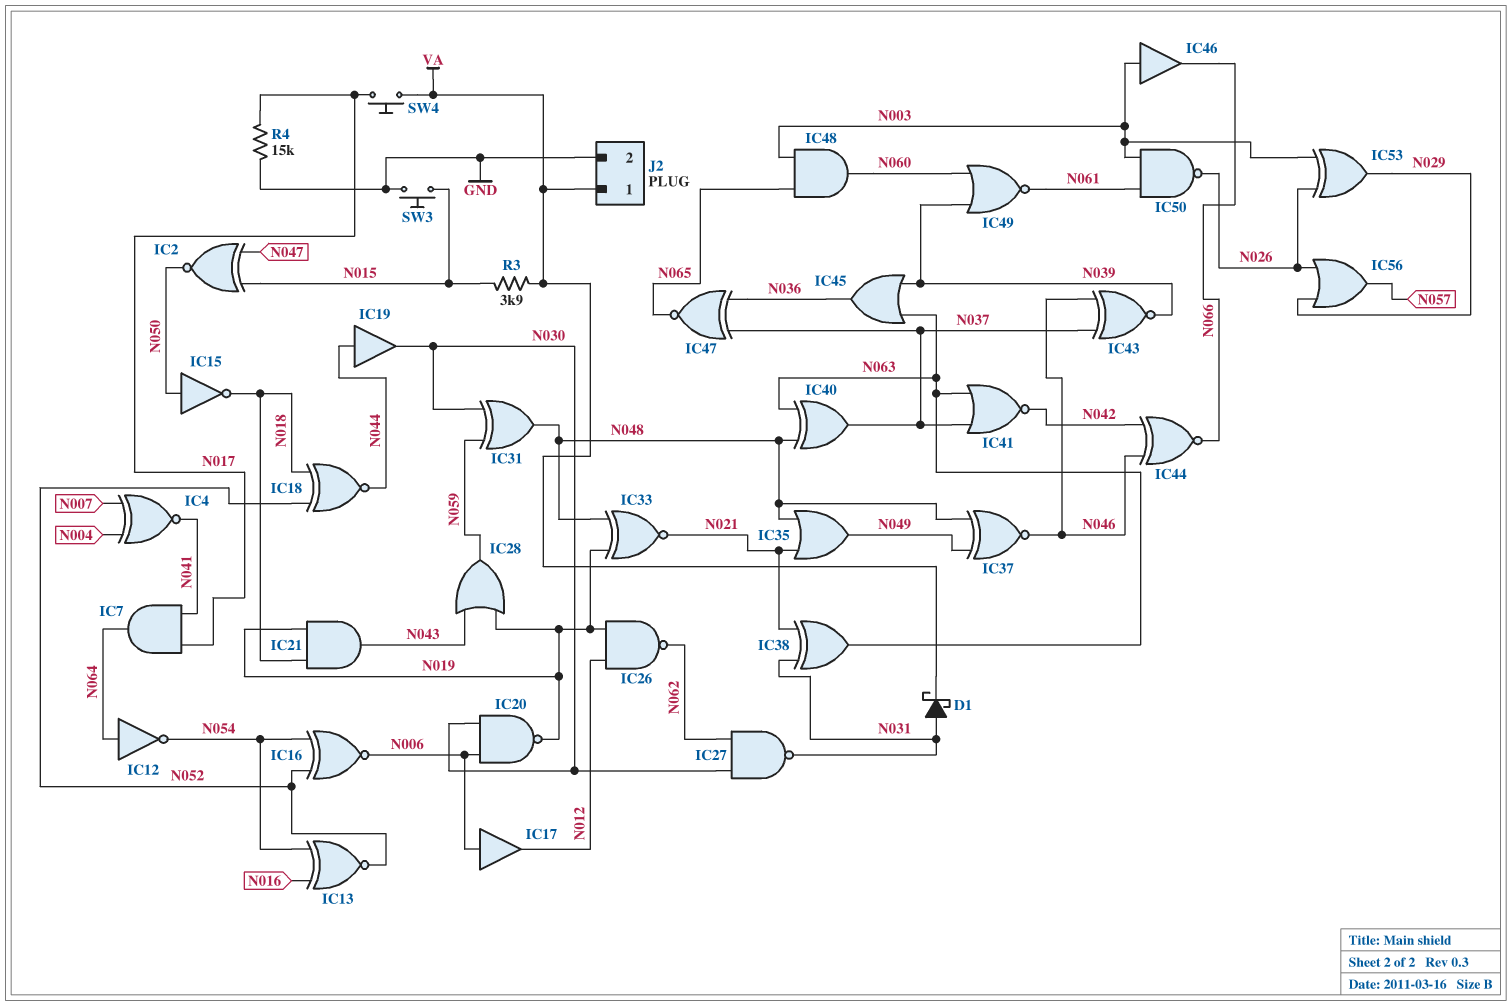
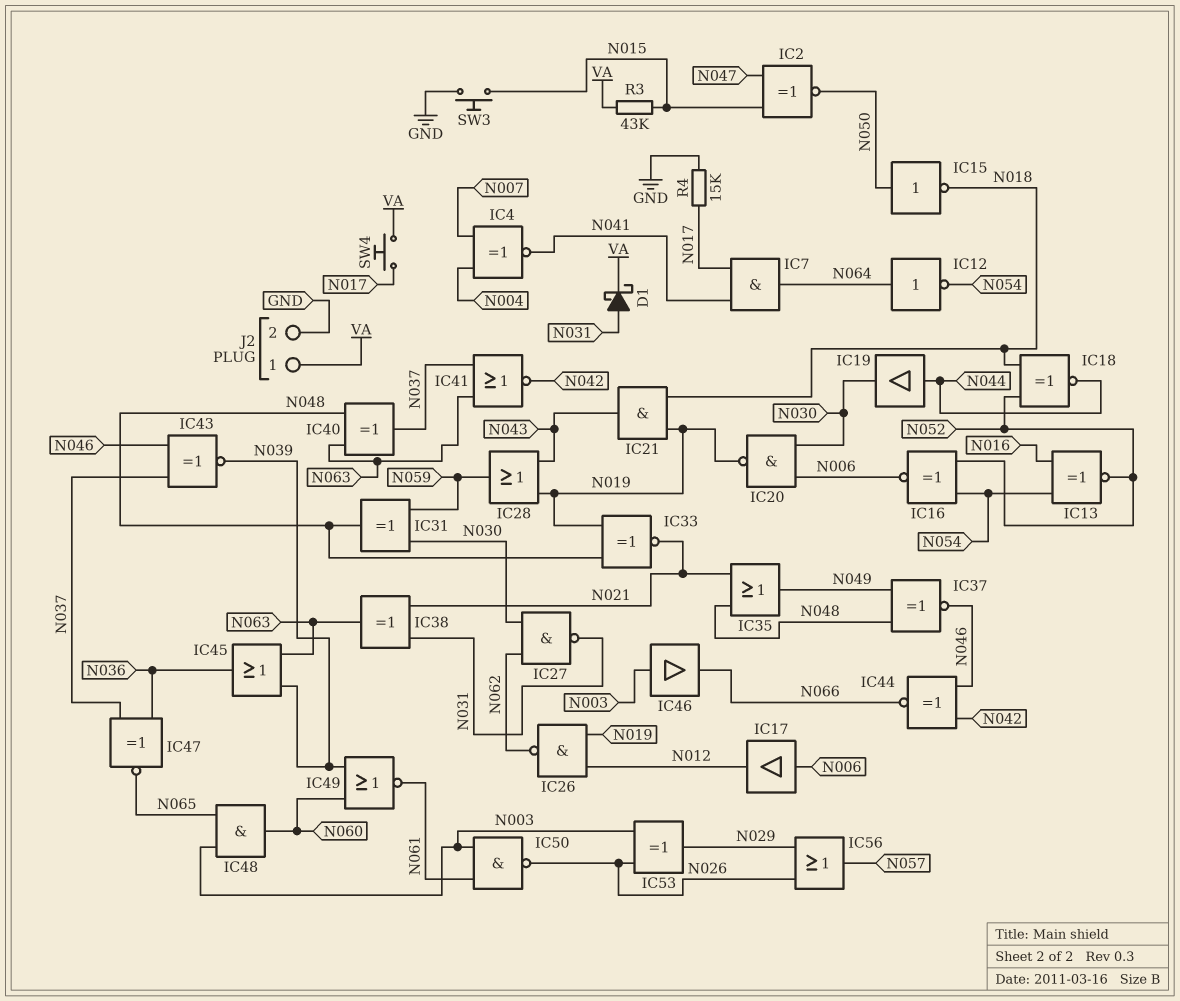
R3: 3.9k (N015, VA) -> 43k (N015, VA)

